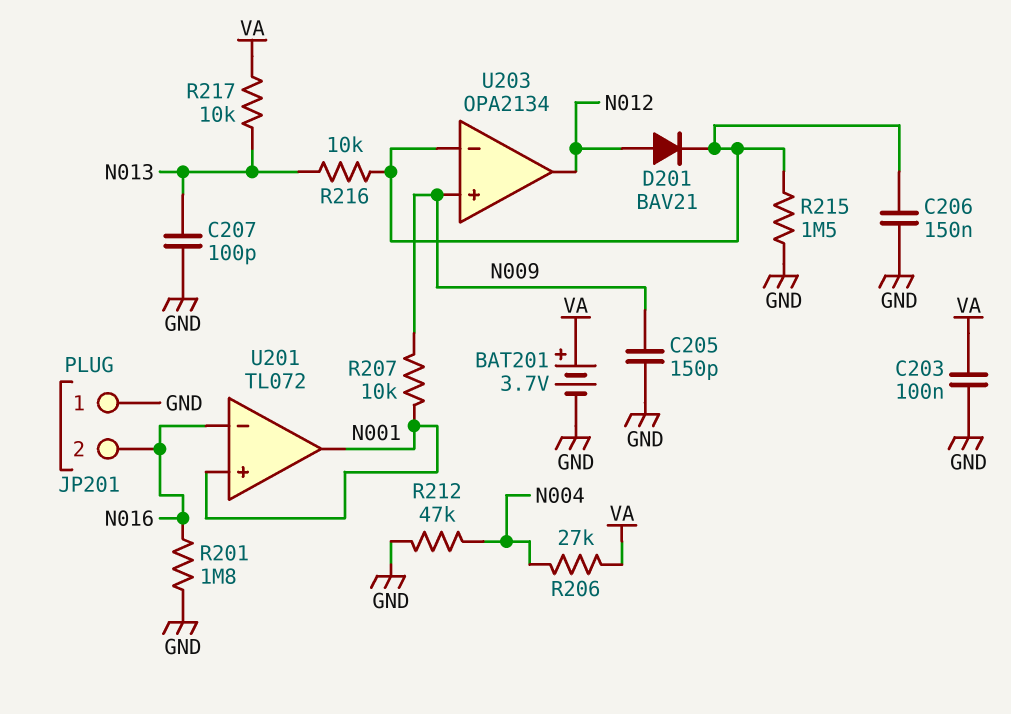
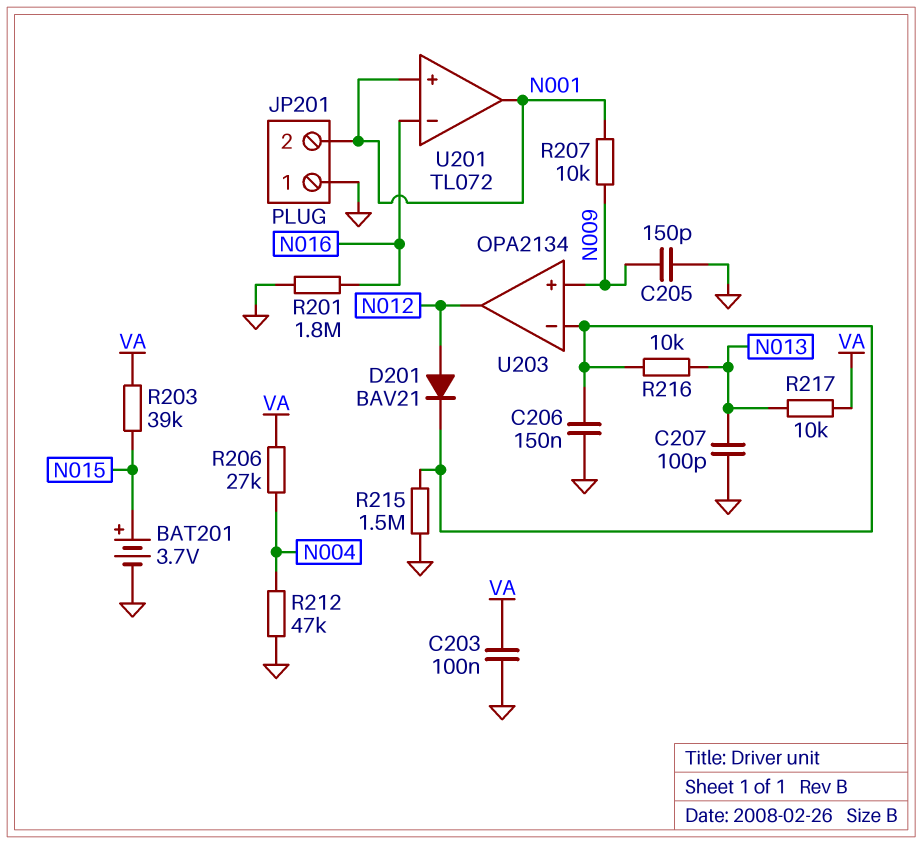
BAT201: 3.7V (plus VA, minus GND) -> 3.7V (plus N015, minus GND)
JP201 pin 2: N016 -> N001
R203: none -> 39k (N015, VA)

